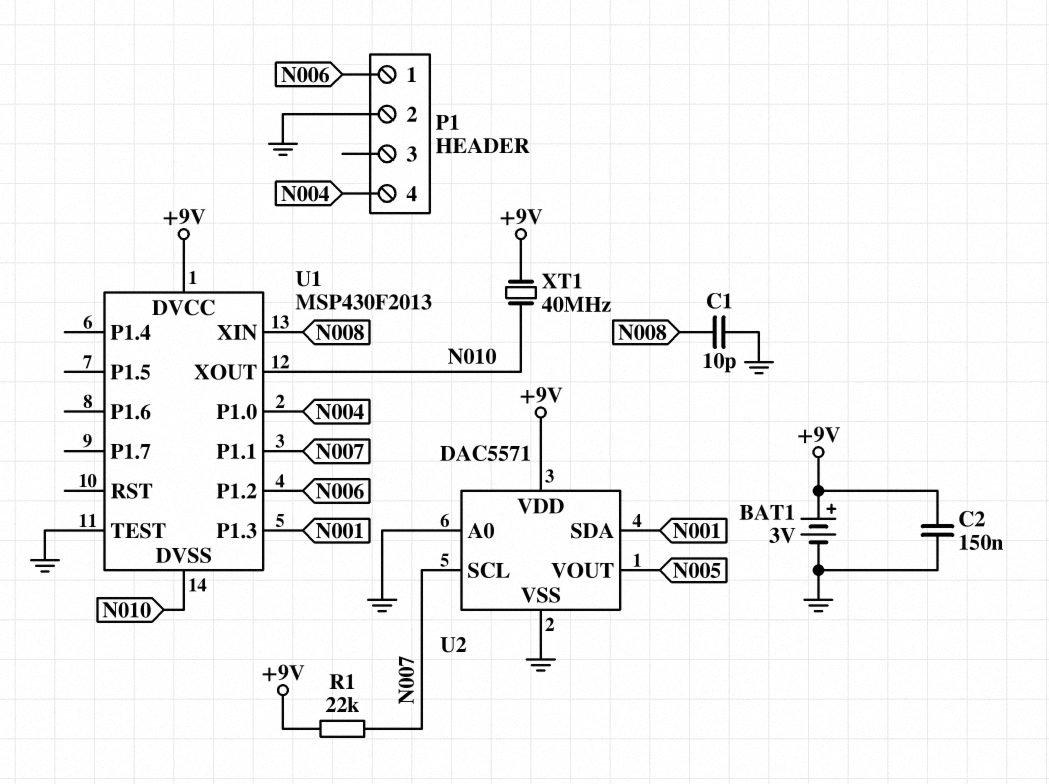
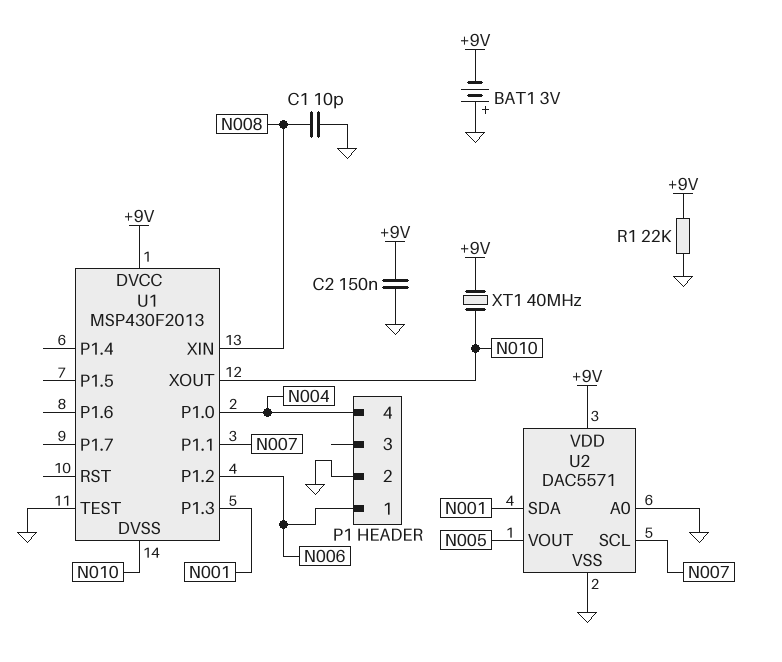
BAT1: 3V (plus +9V, minus GND) -> 3V (plus GND, minus +9V)
R1: 22k (+9V, N007) -> 22k (+9V, GND)

